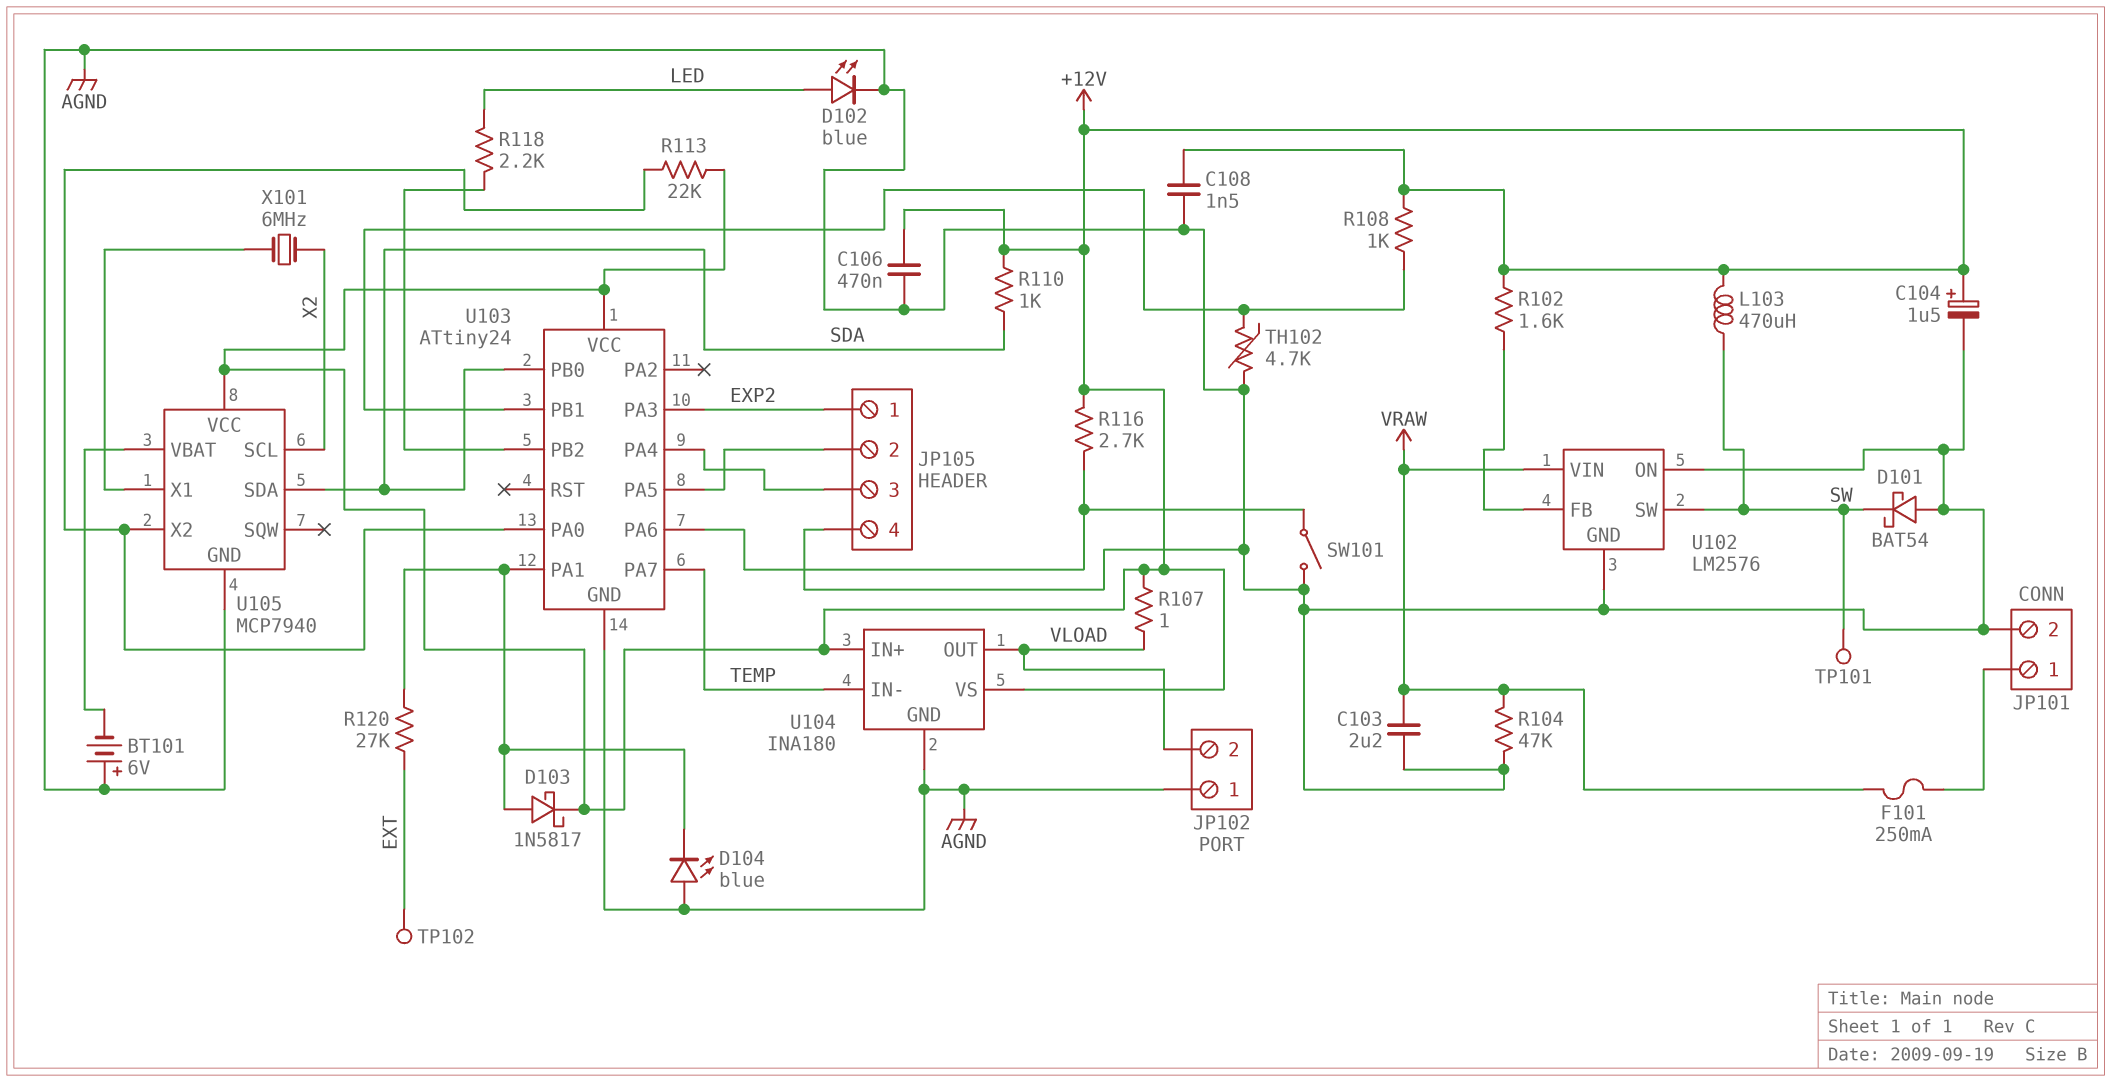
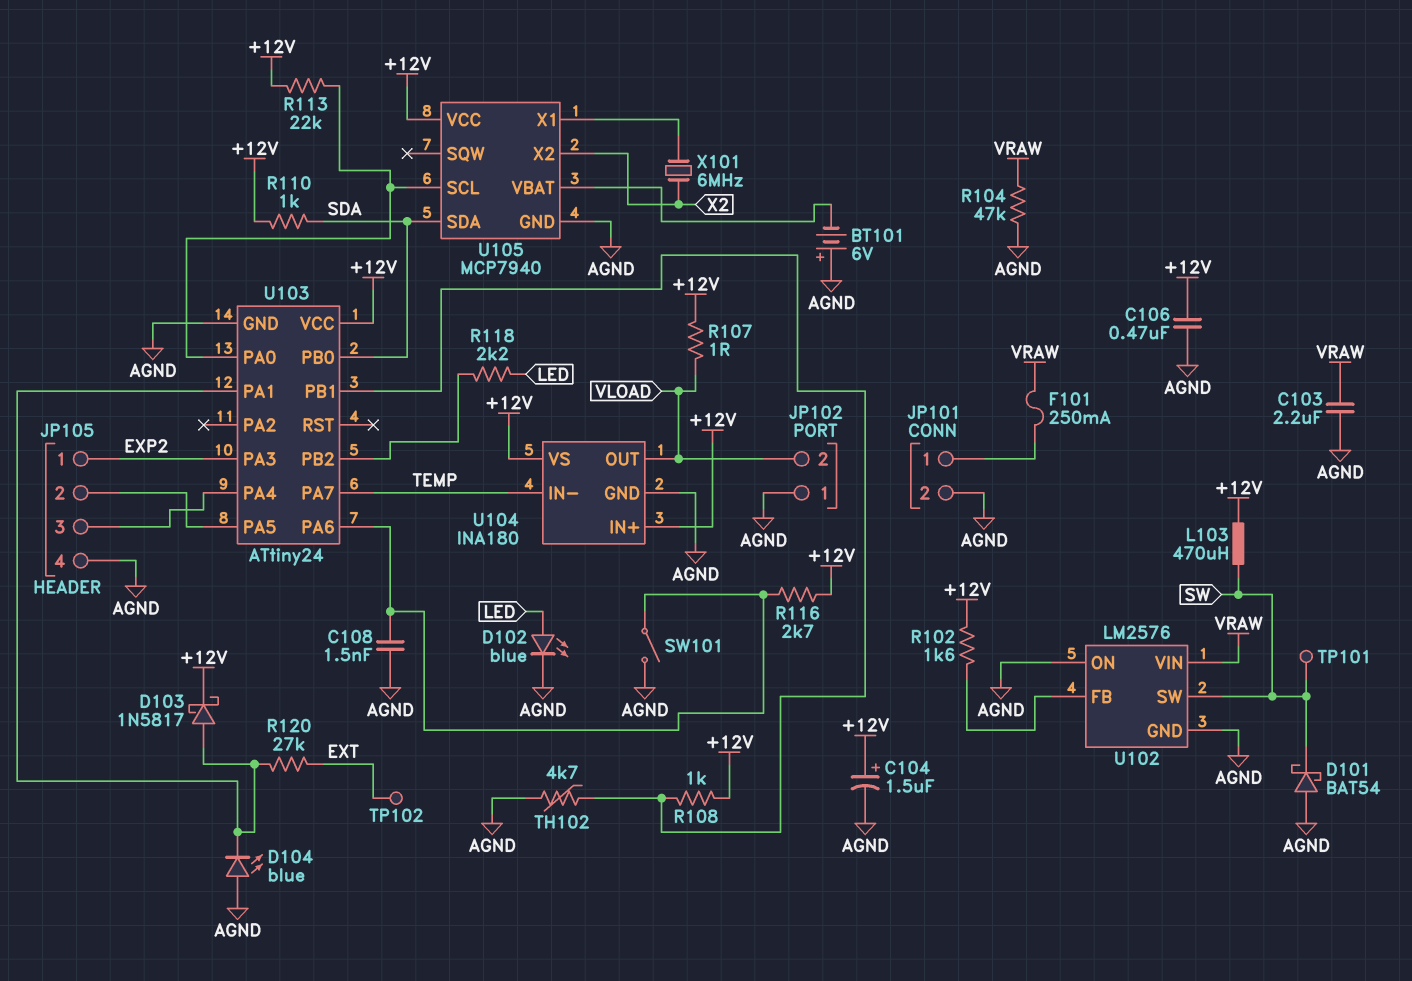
C108: 1.5nF (+12V, AGND) -> 1.5nF (AGND, U103/PA6)
U105 pin SCL: X2 -> U103/PA0
U105 pin X2: U103/PA0 -> X2

